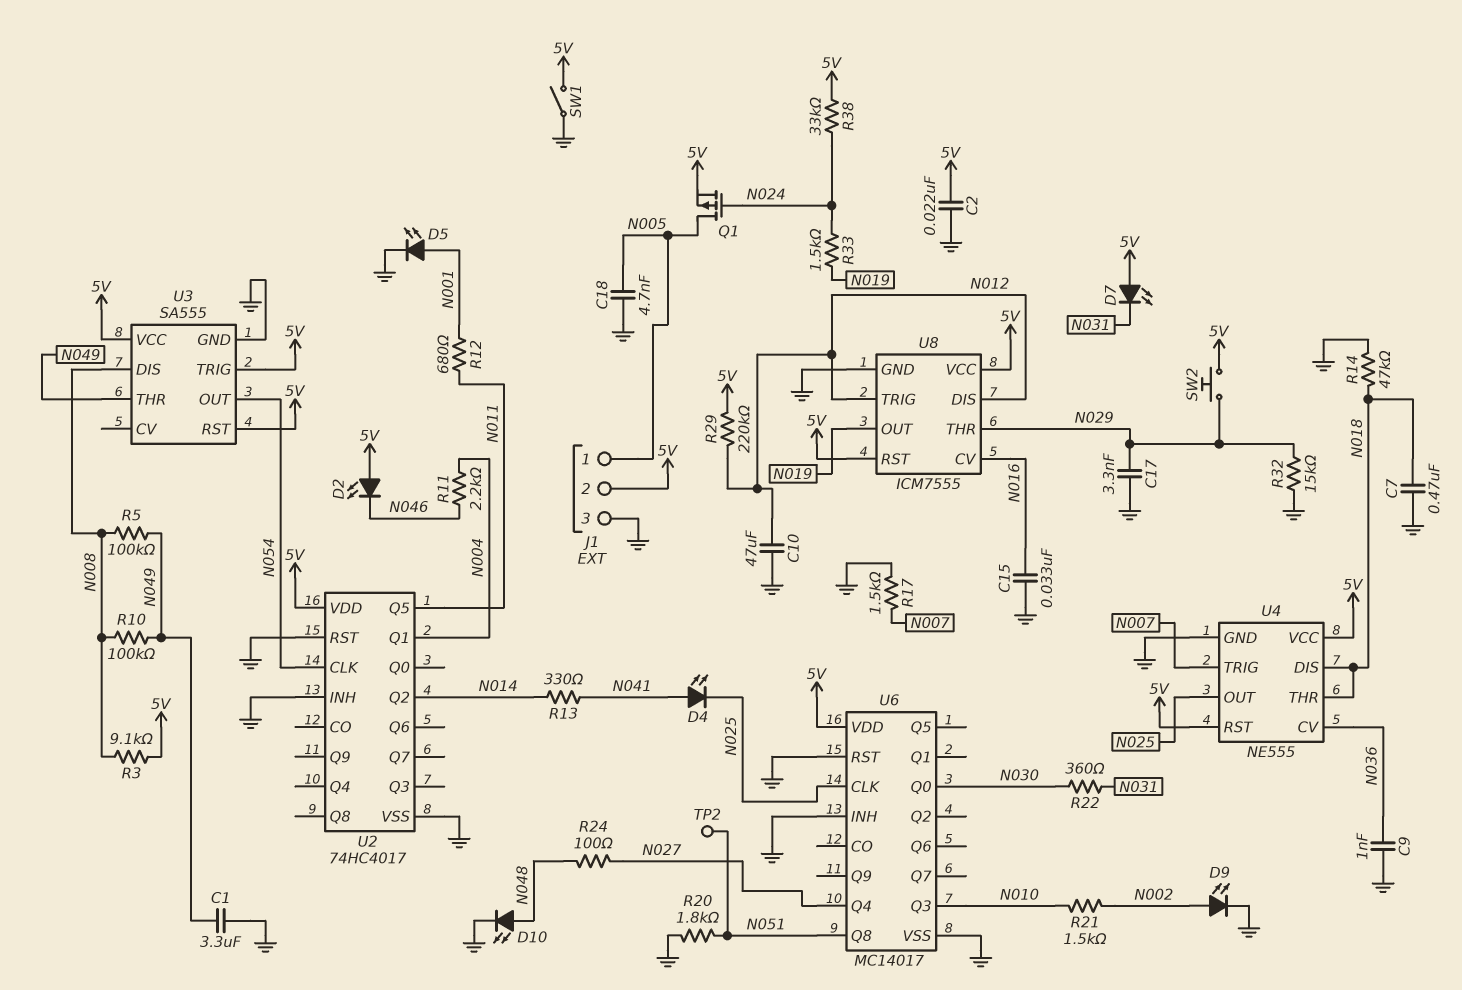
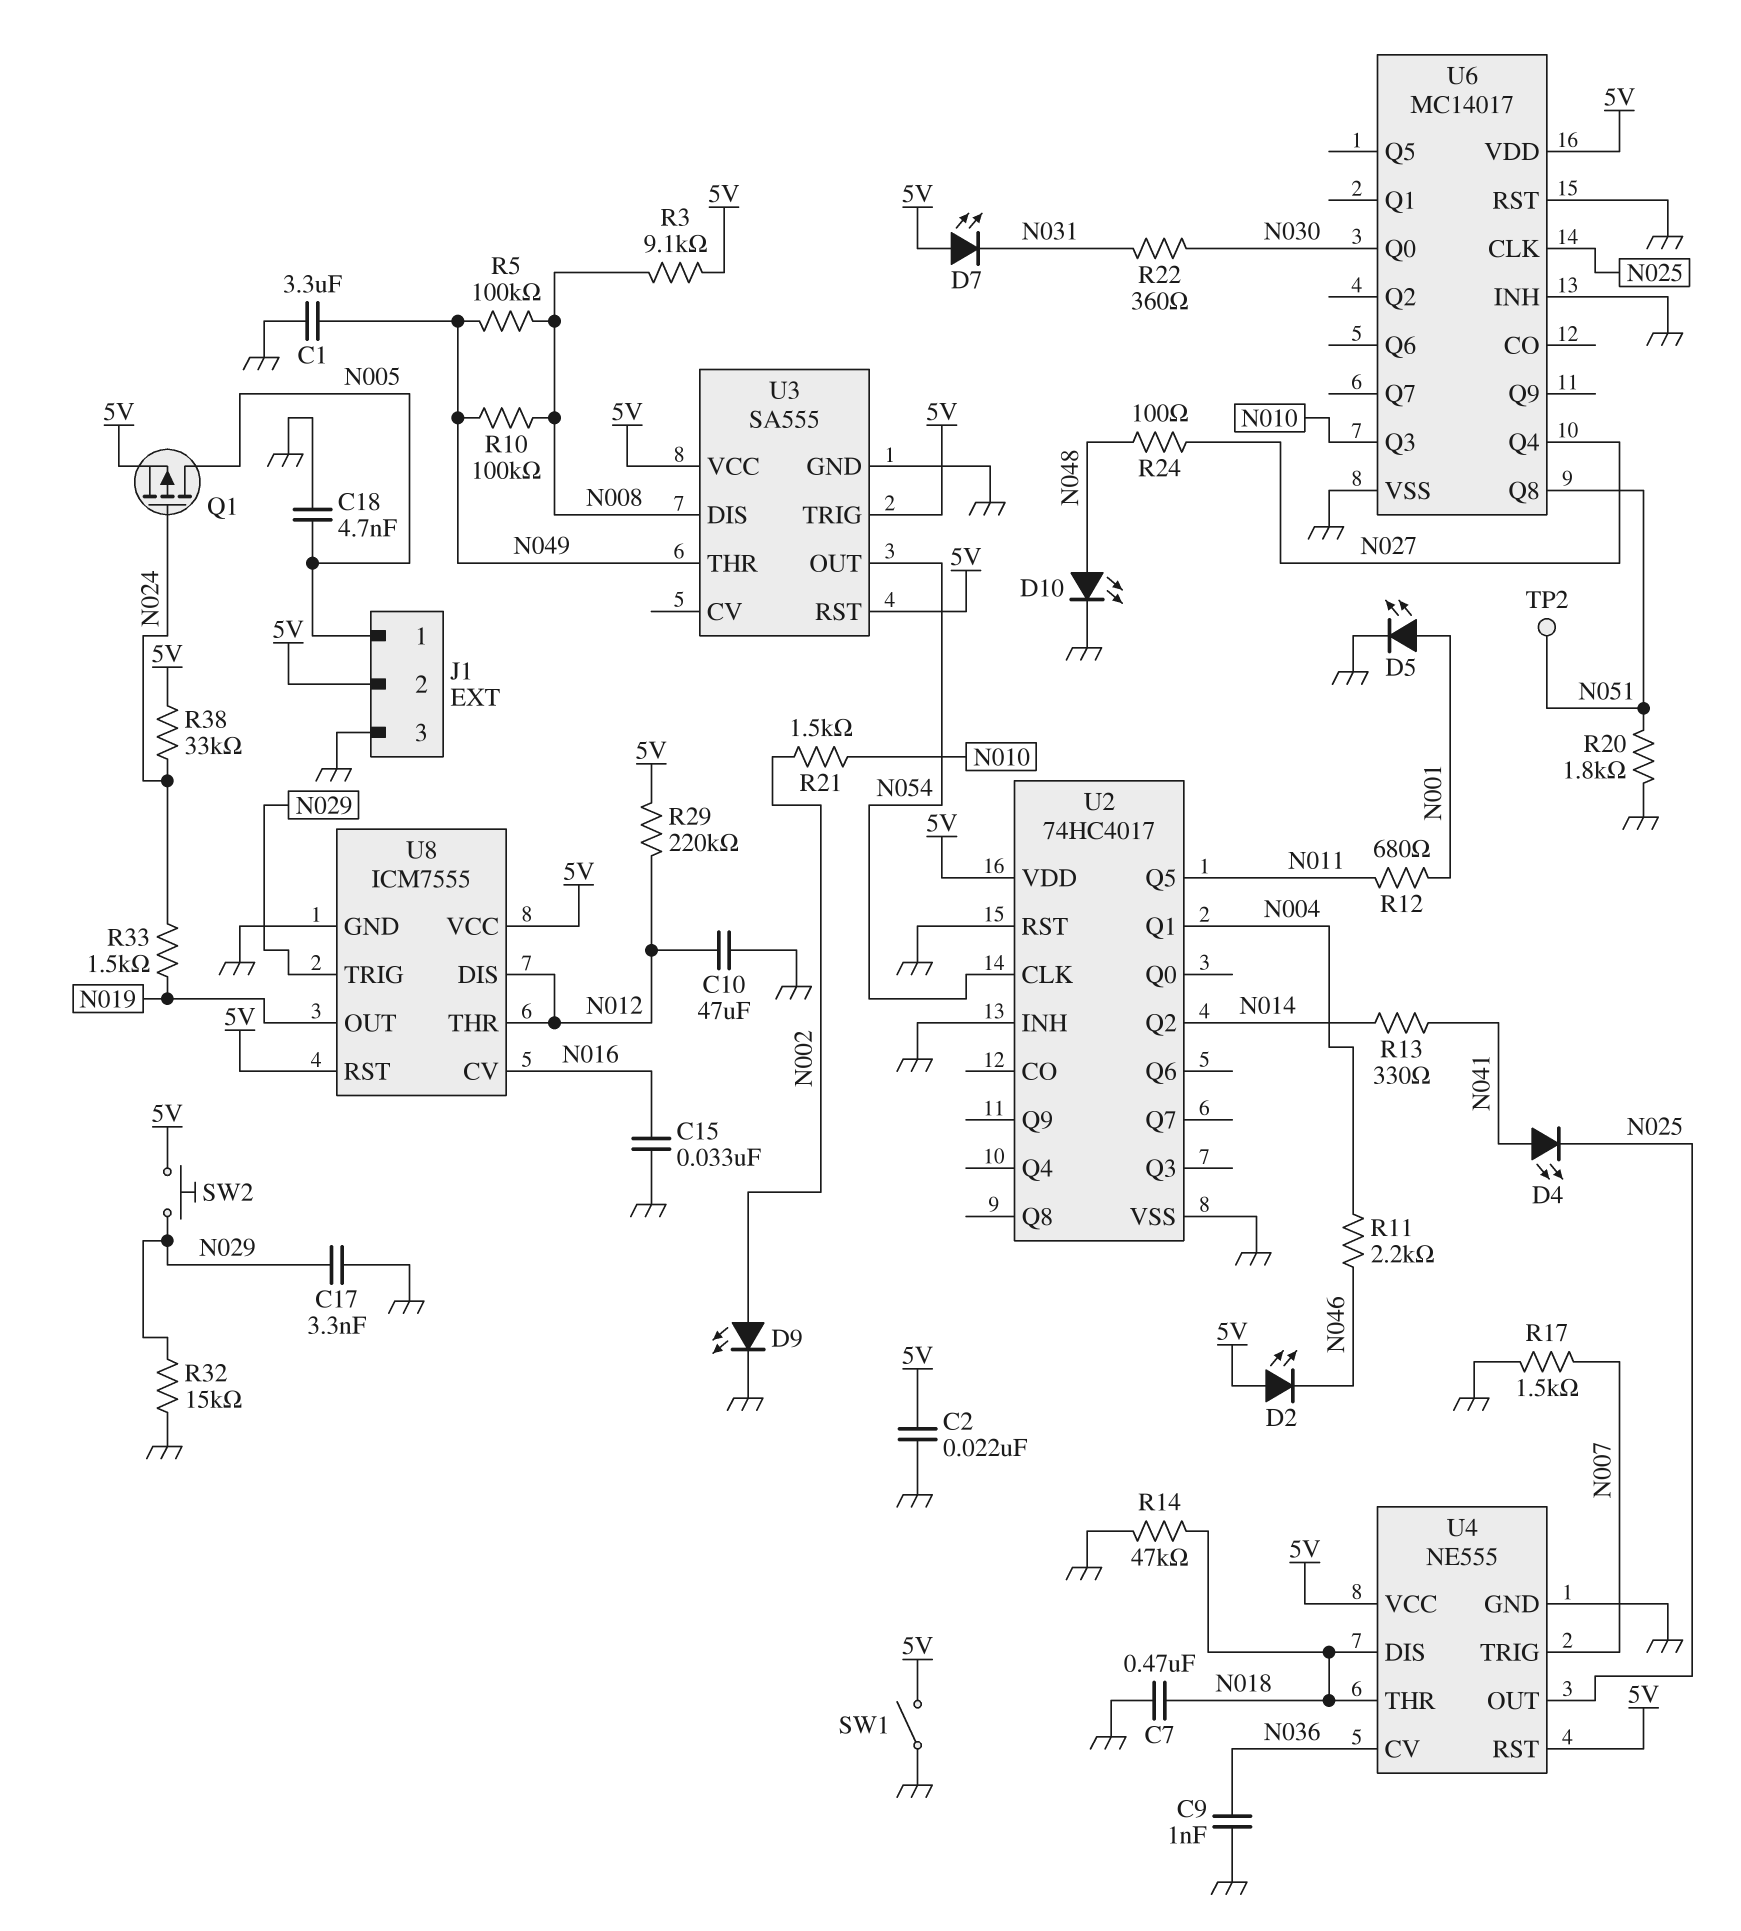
U8 pin THR: N029 -> N012
U8 pin TRIG: N012 -> N029

